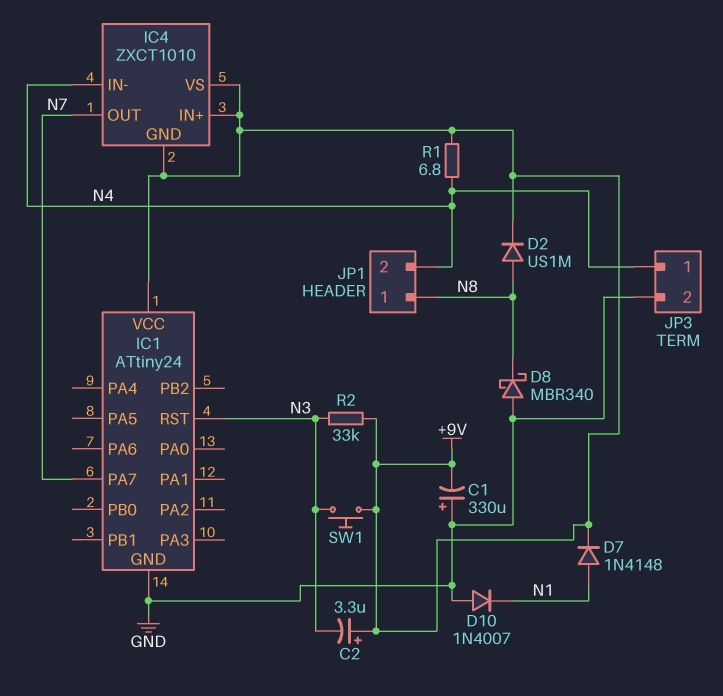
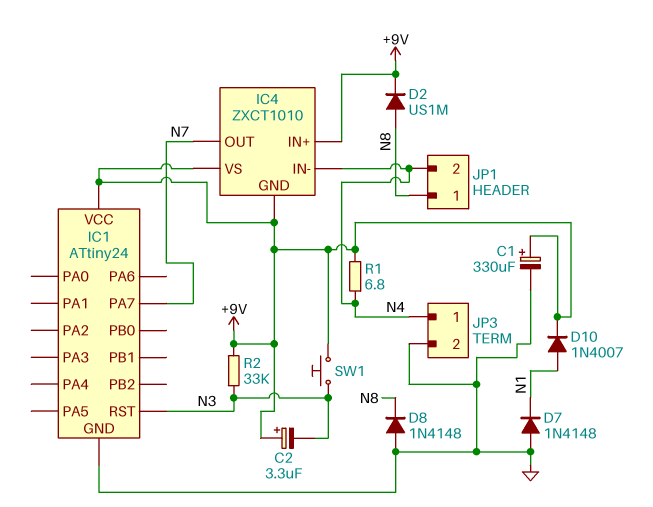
C1: 330uF (plus GND, minus +9V) -> 330uF (plus +9V, minus GND)
D7: diode 1N4148 (A N1, K +9V) -> diode 1N4148 (A GND, K N1)
D8: schottky MBR340 (A GND, K N8) -> diode 1N4148 (A GND, K N8)
D10: diode 1N4007 (A GND, K N1) -> diode 1N4007 (A N1, K +9V)

